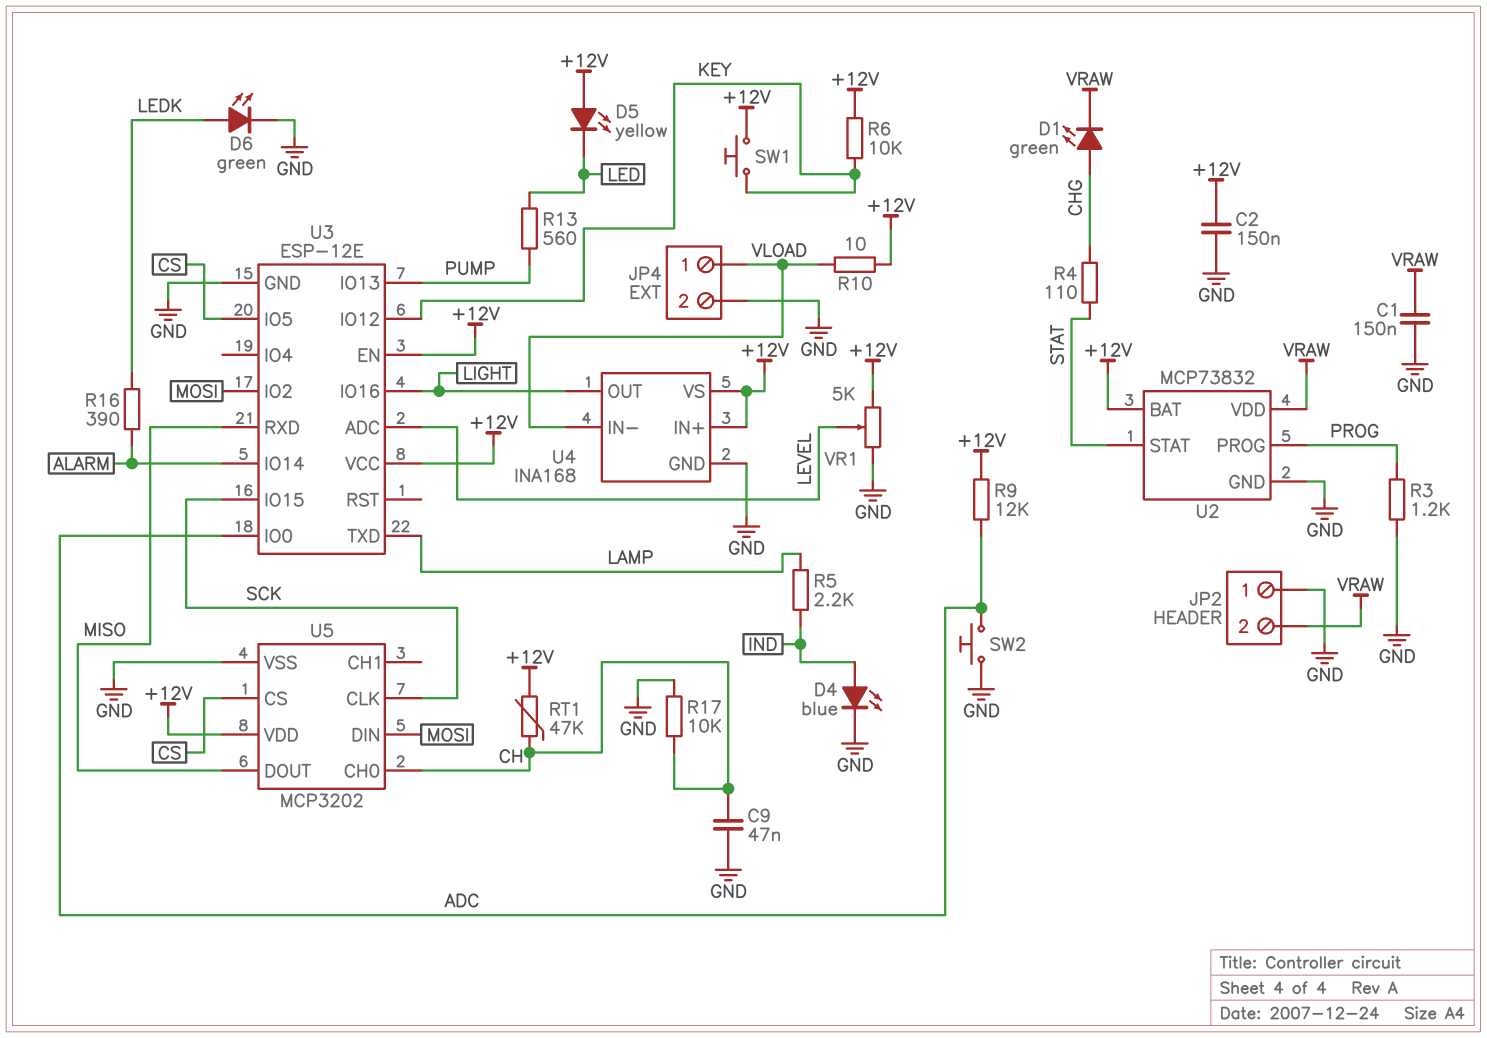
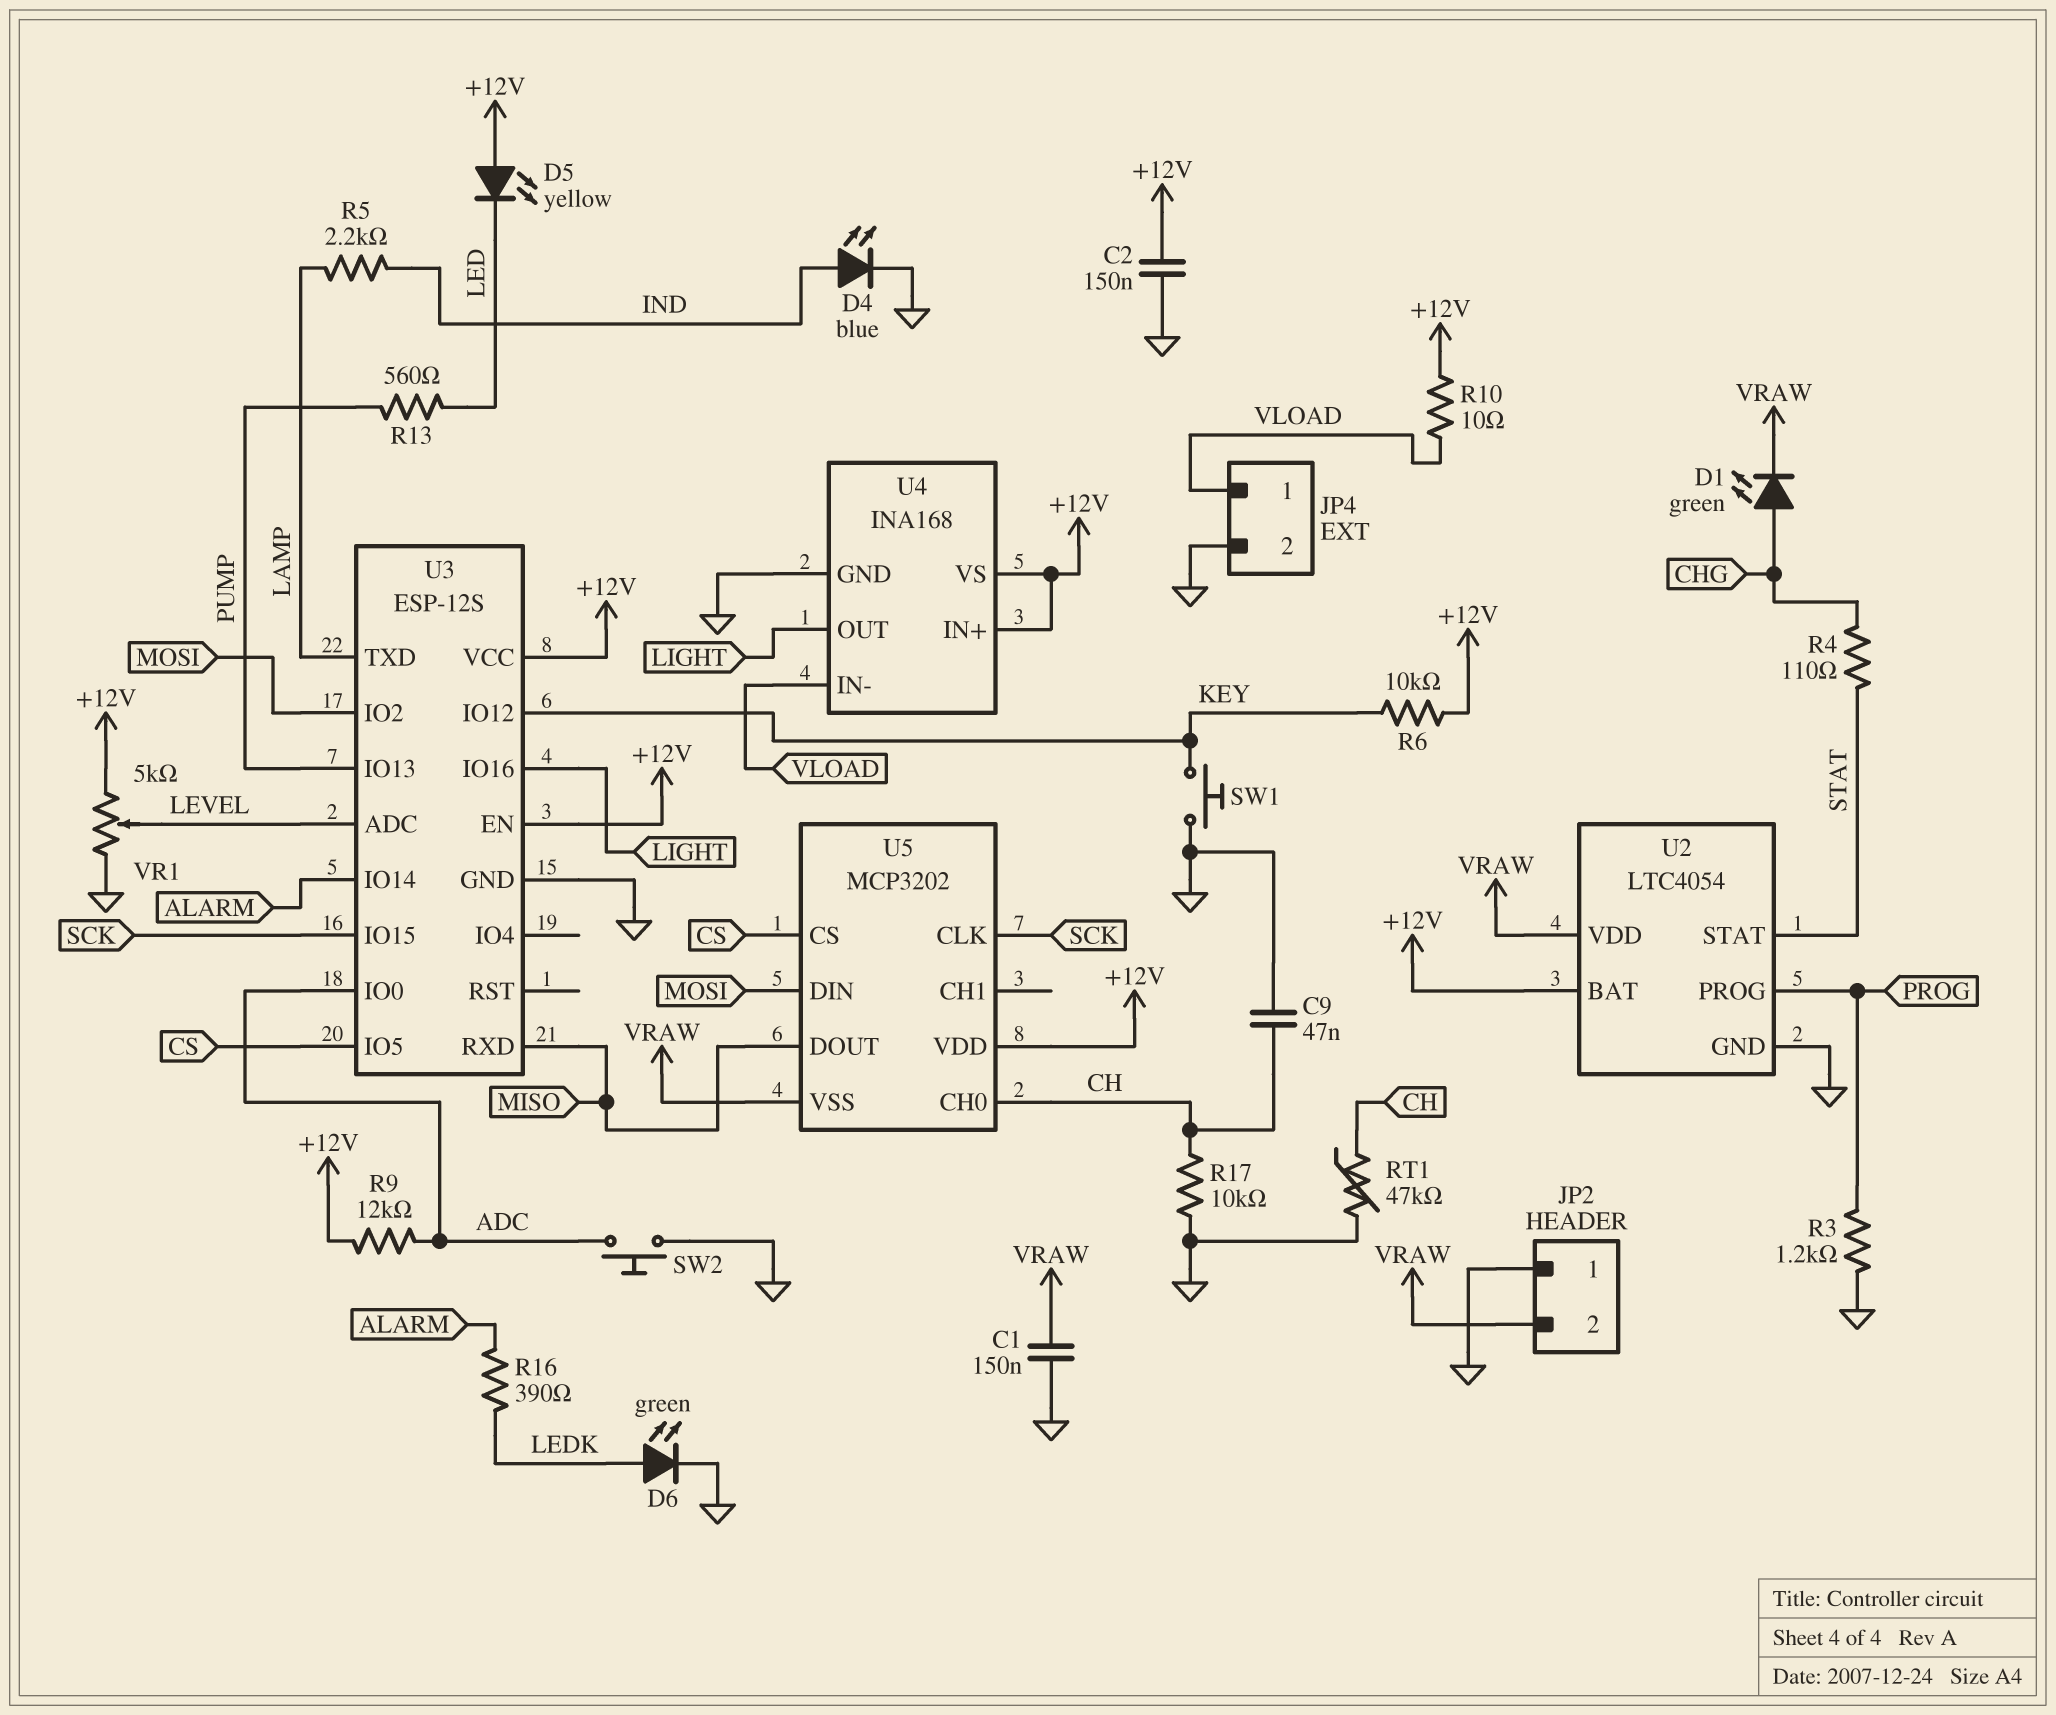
RT1: 47k (+12V, CH) -> 47k (CH, GND)
SW1: button (+12V, KEY) -> button (GND, KEY)
U2: MCP73832 -> LTC4054
U3: ESP-12E -> ESP-12S
U5 pin VSS: GND -> VRAW

